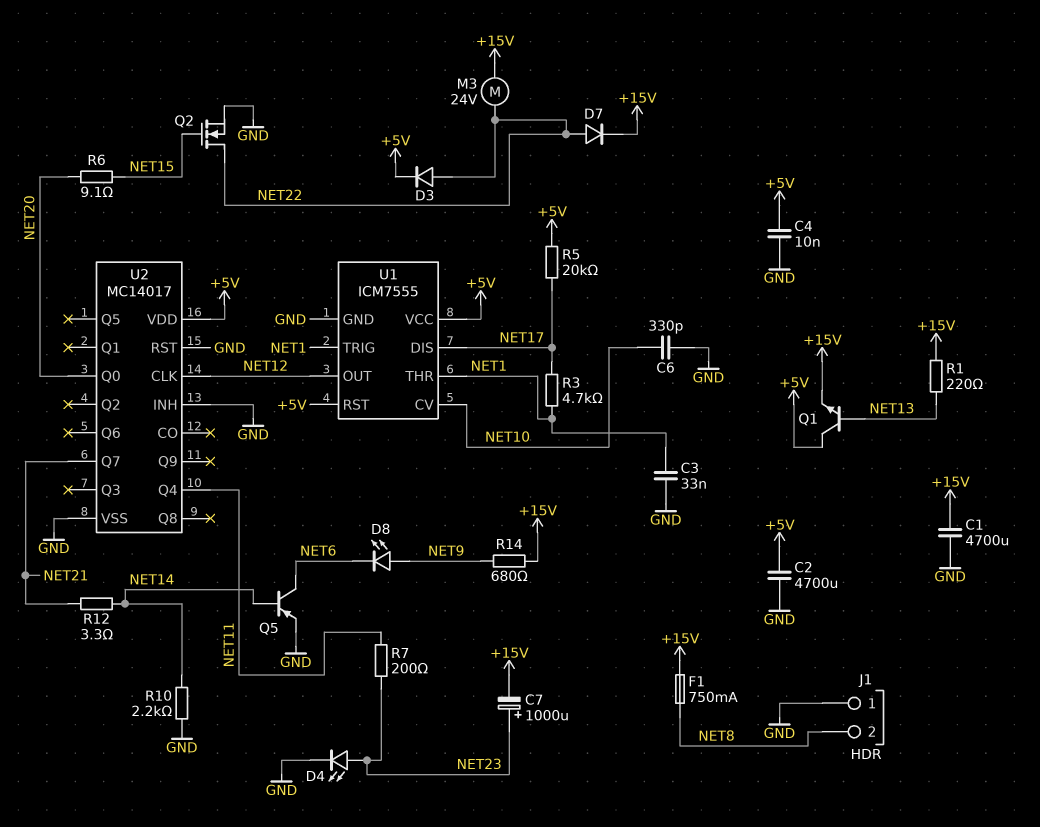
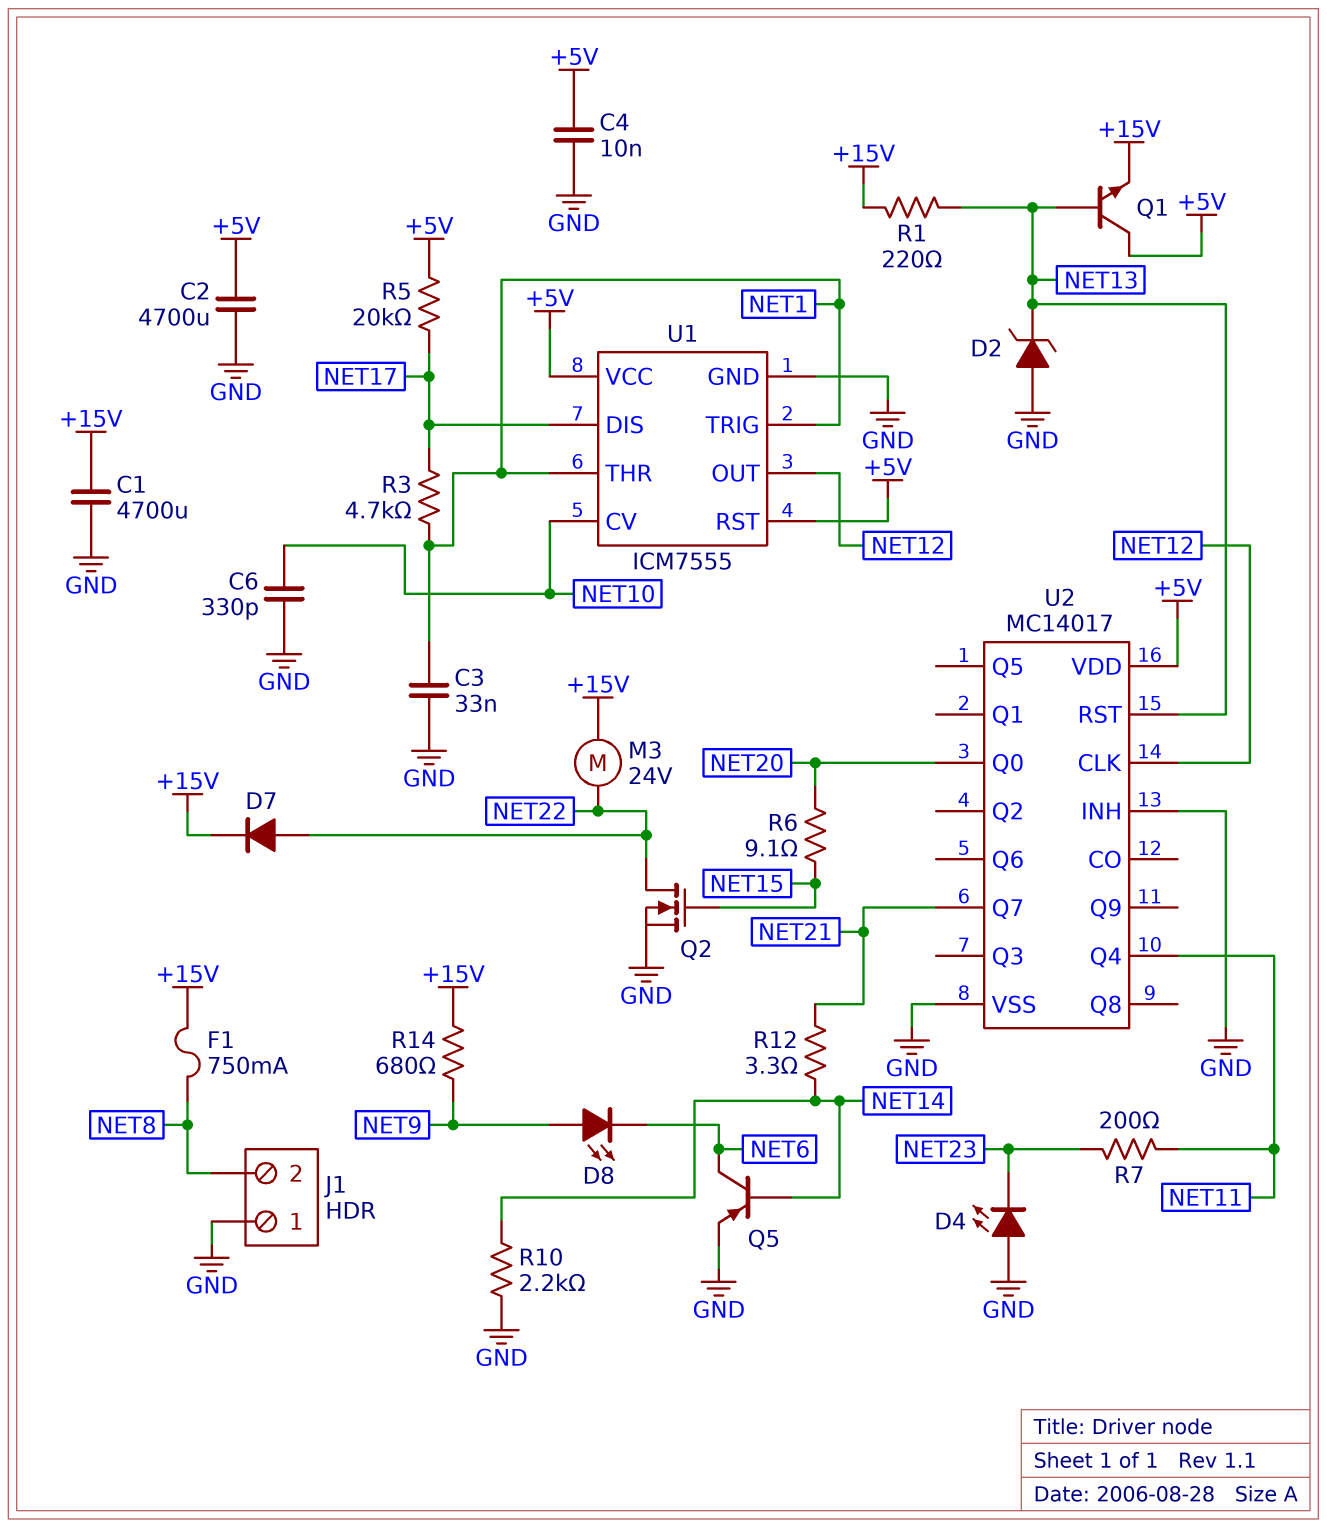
C7: 1000uF (plus NET23, minus +15V) -> none
D2: none -> zener (A GND, K NET13)
D3: diode (A NET22, K +5V) -> none
D4: LED (A NET23, K GND) -> LED (A GND, K NET23)
U2 pin RST: GND -> NET13

